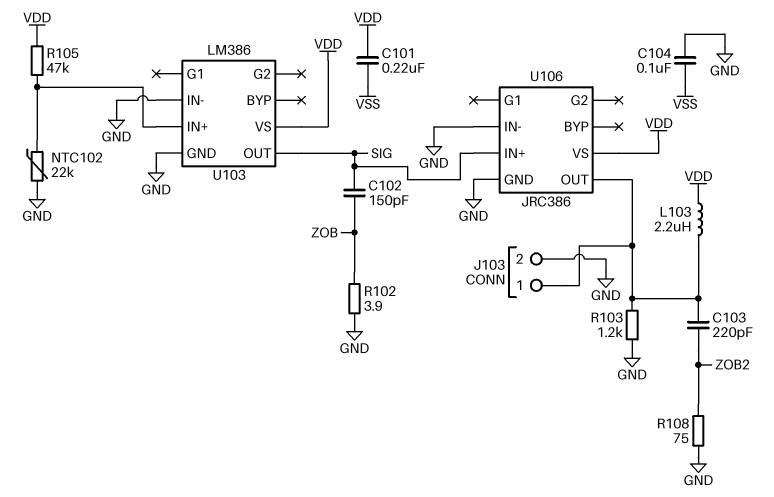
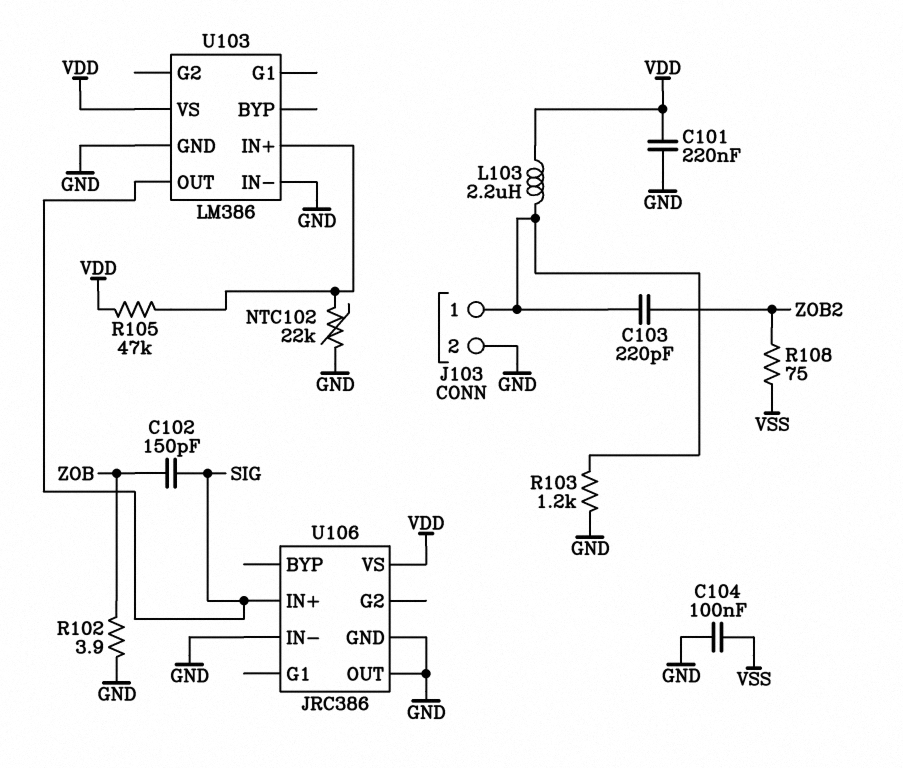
C101: 220nF (VDD, VSS) -> 220nF (GND, VDD)
R108: 75 (GND, ZOB2) -> 75 (VSS, ZOB2)
U106 pin OUT: J103/1 -> GND

